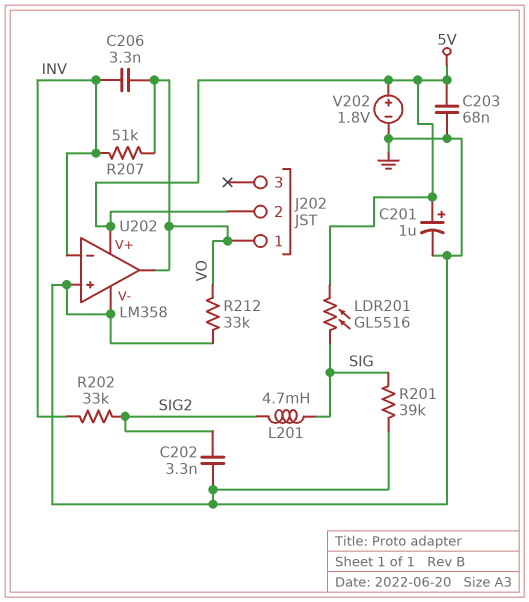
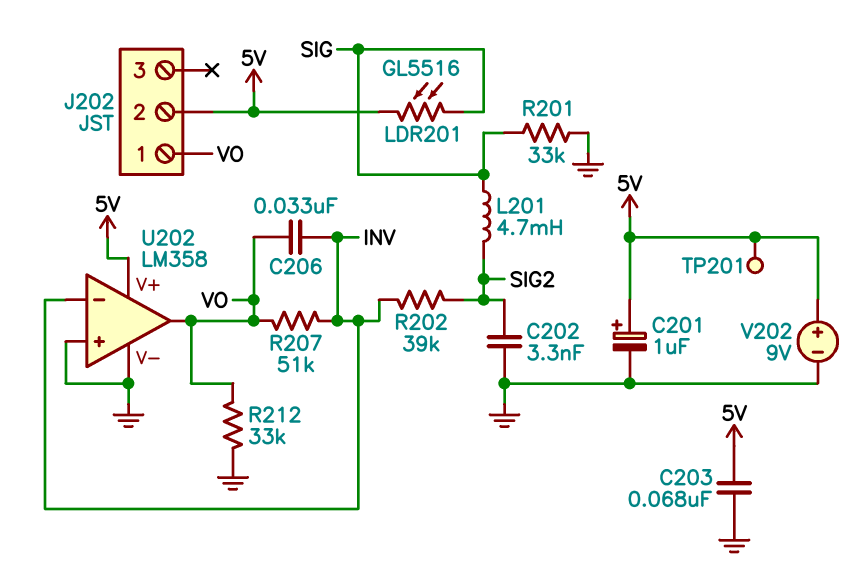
C206: 3.3nF (INV, VO) -> 33nF (INV, VO)
R201: 39k (GND, SIG) -> 33k (GND, SIG)
R202: 33k (INV, SIG2) -> 39k (INV, SIG2)
TP201: none -> test point (5V)
V202: 1.8V (plus 5V, minus GND) -> 9V (plus 5V, minus GND)

